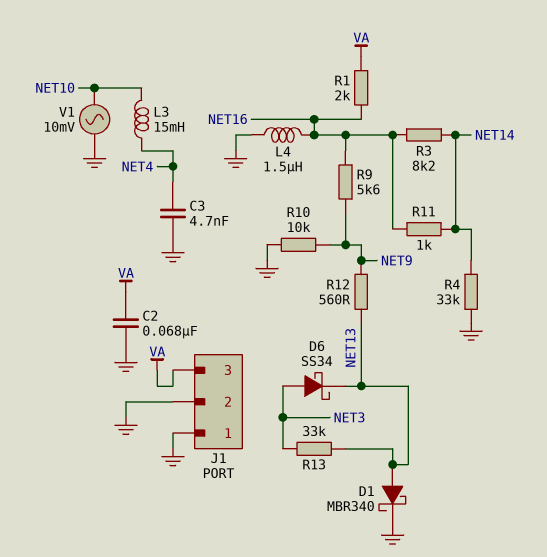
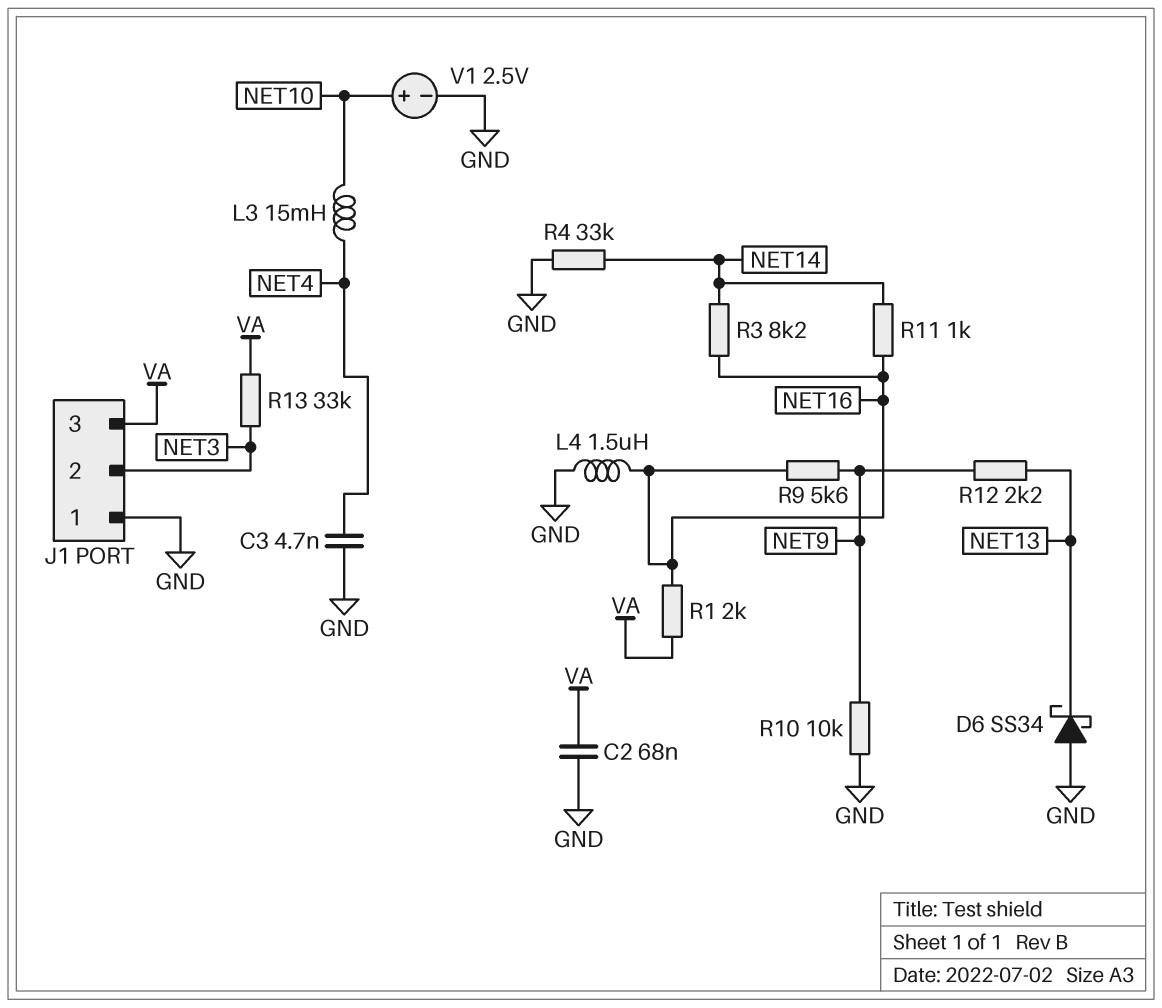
D1: schottky MBR340 (A NET13, K GND) -> none
D6: schottky SS34 (A NET3, K NET13) -> schottky SS34 (A GND, K NET13)
J1 pin 2: GND -> NET3
R12: 560 (NET9, NET13) -> 2.2k (NET9, NET13)
R13: 33k (NET3, NET13) -> 33k (NET3, VA)
V1: AC 10mV (GND, NET10) -> 2.5V (plus NET10, minus GND)

